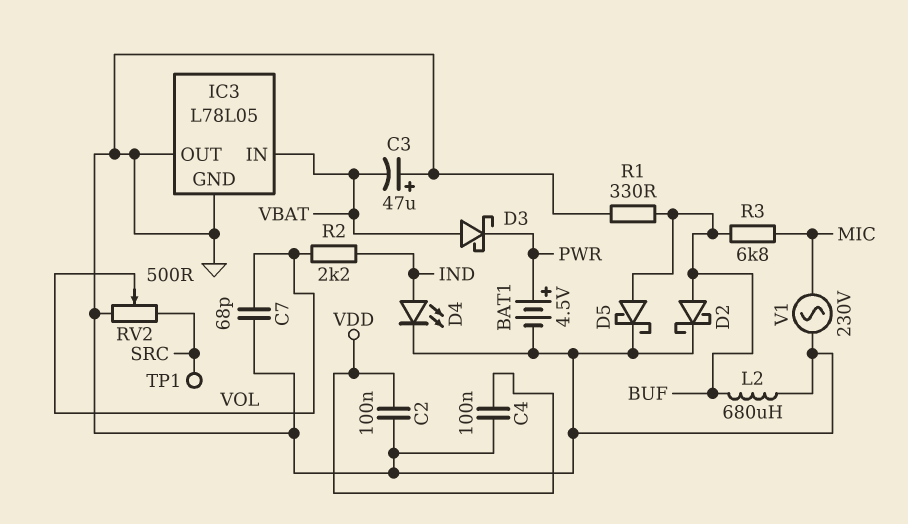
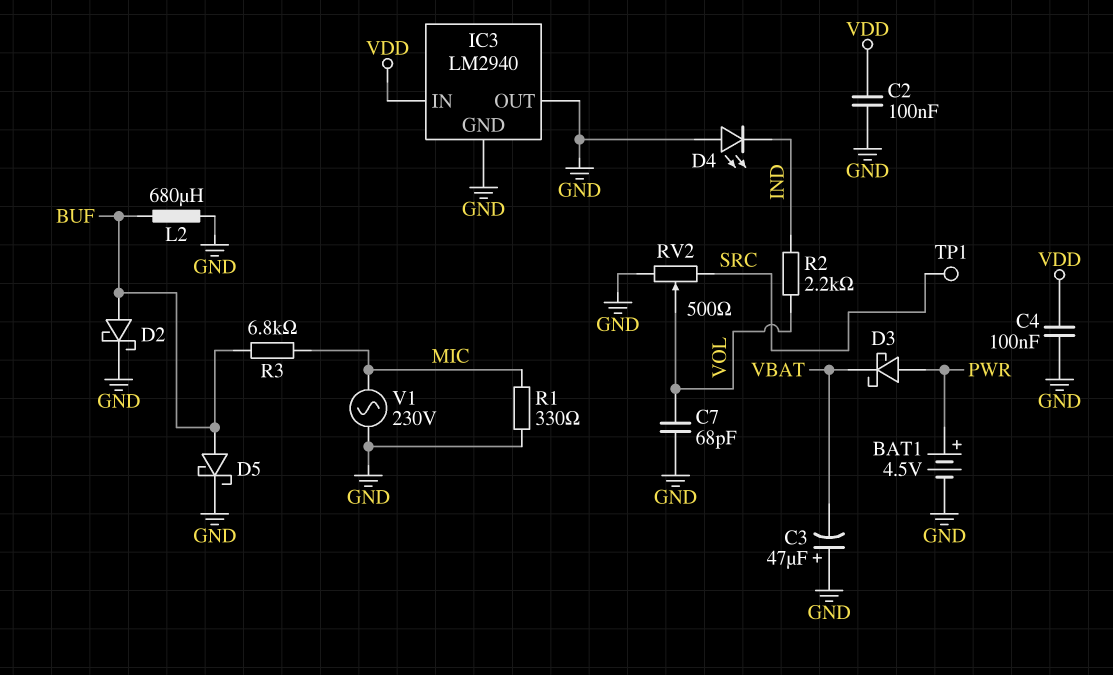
D3: schottky (A VBAT, K PWR) -> schottky (A PWR, K VBAT)
D4: LED (A IND, K GND) -> LED (A GND, K IND)
IC3: L78L05 -> LM2940
IC3 pin IN: VBAT -> VDD
R1: 330 (BUF, GND) -> 330 (GND, MIC)

